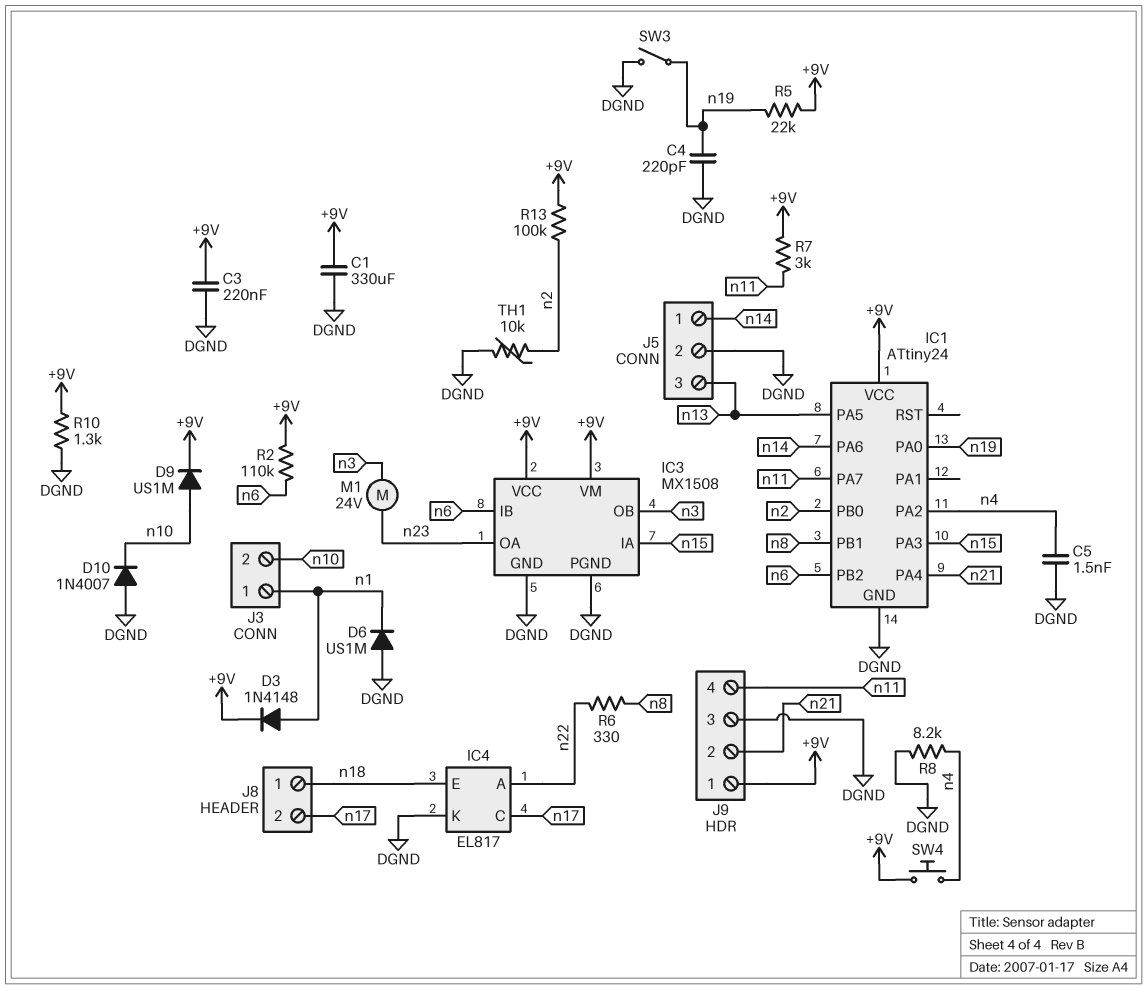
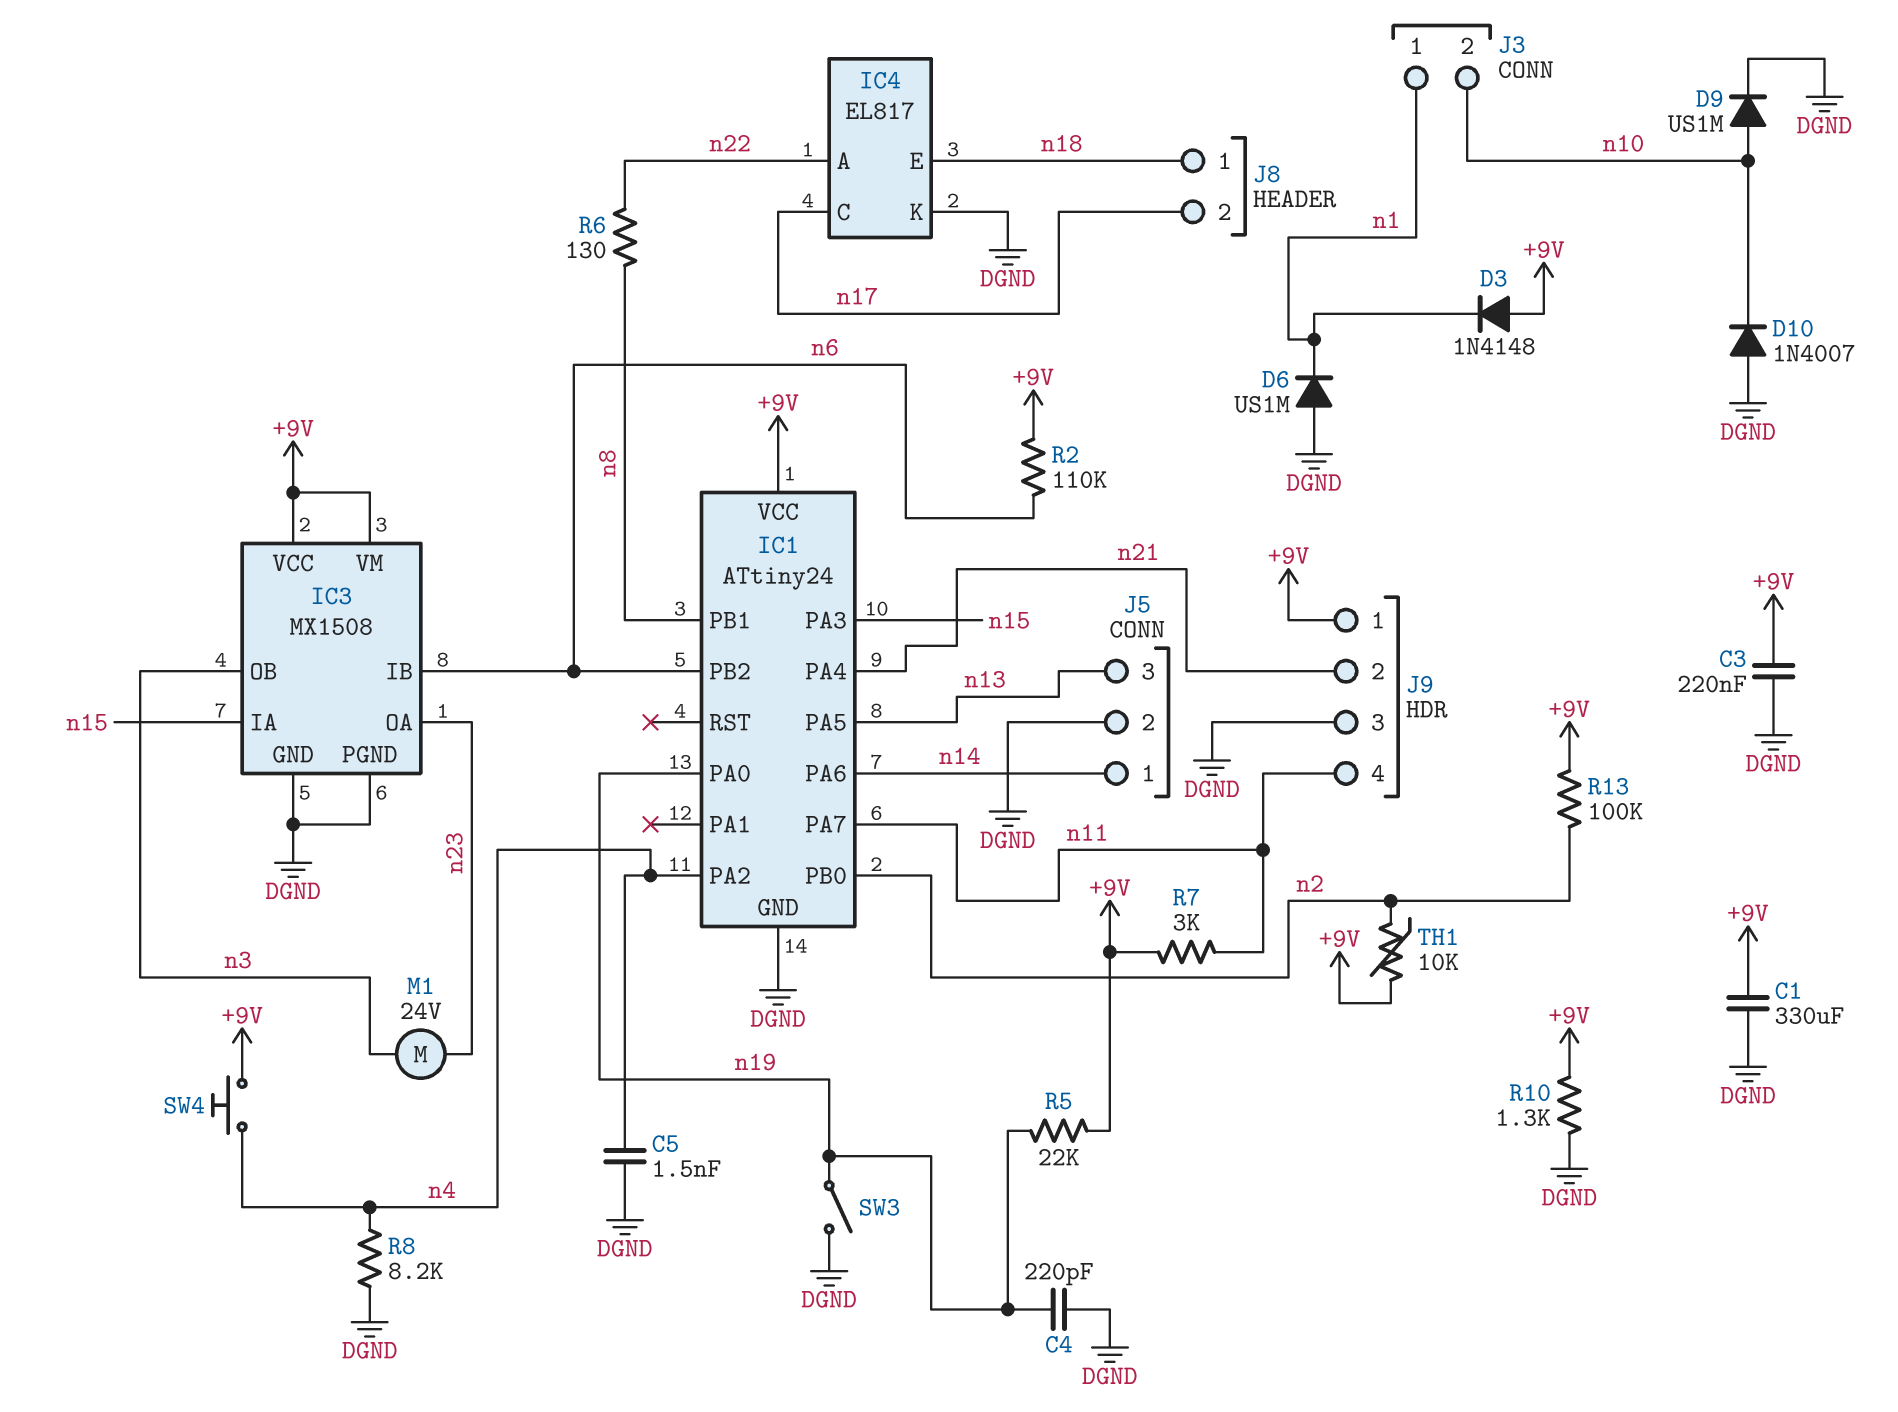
D3: diode 1N4148 (A n1, K +9V) -> diode 1N4148 (A +9V, K n1)
D9: diode US1M (A n10, K +9V) -> diode US1M (A n10, K DGND)
R6: 330 (n8, n22) -> 130 (n8, n22)
TH1: 10k (DGND, n2) -> 10k (+9V, n2)

